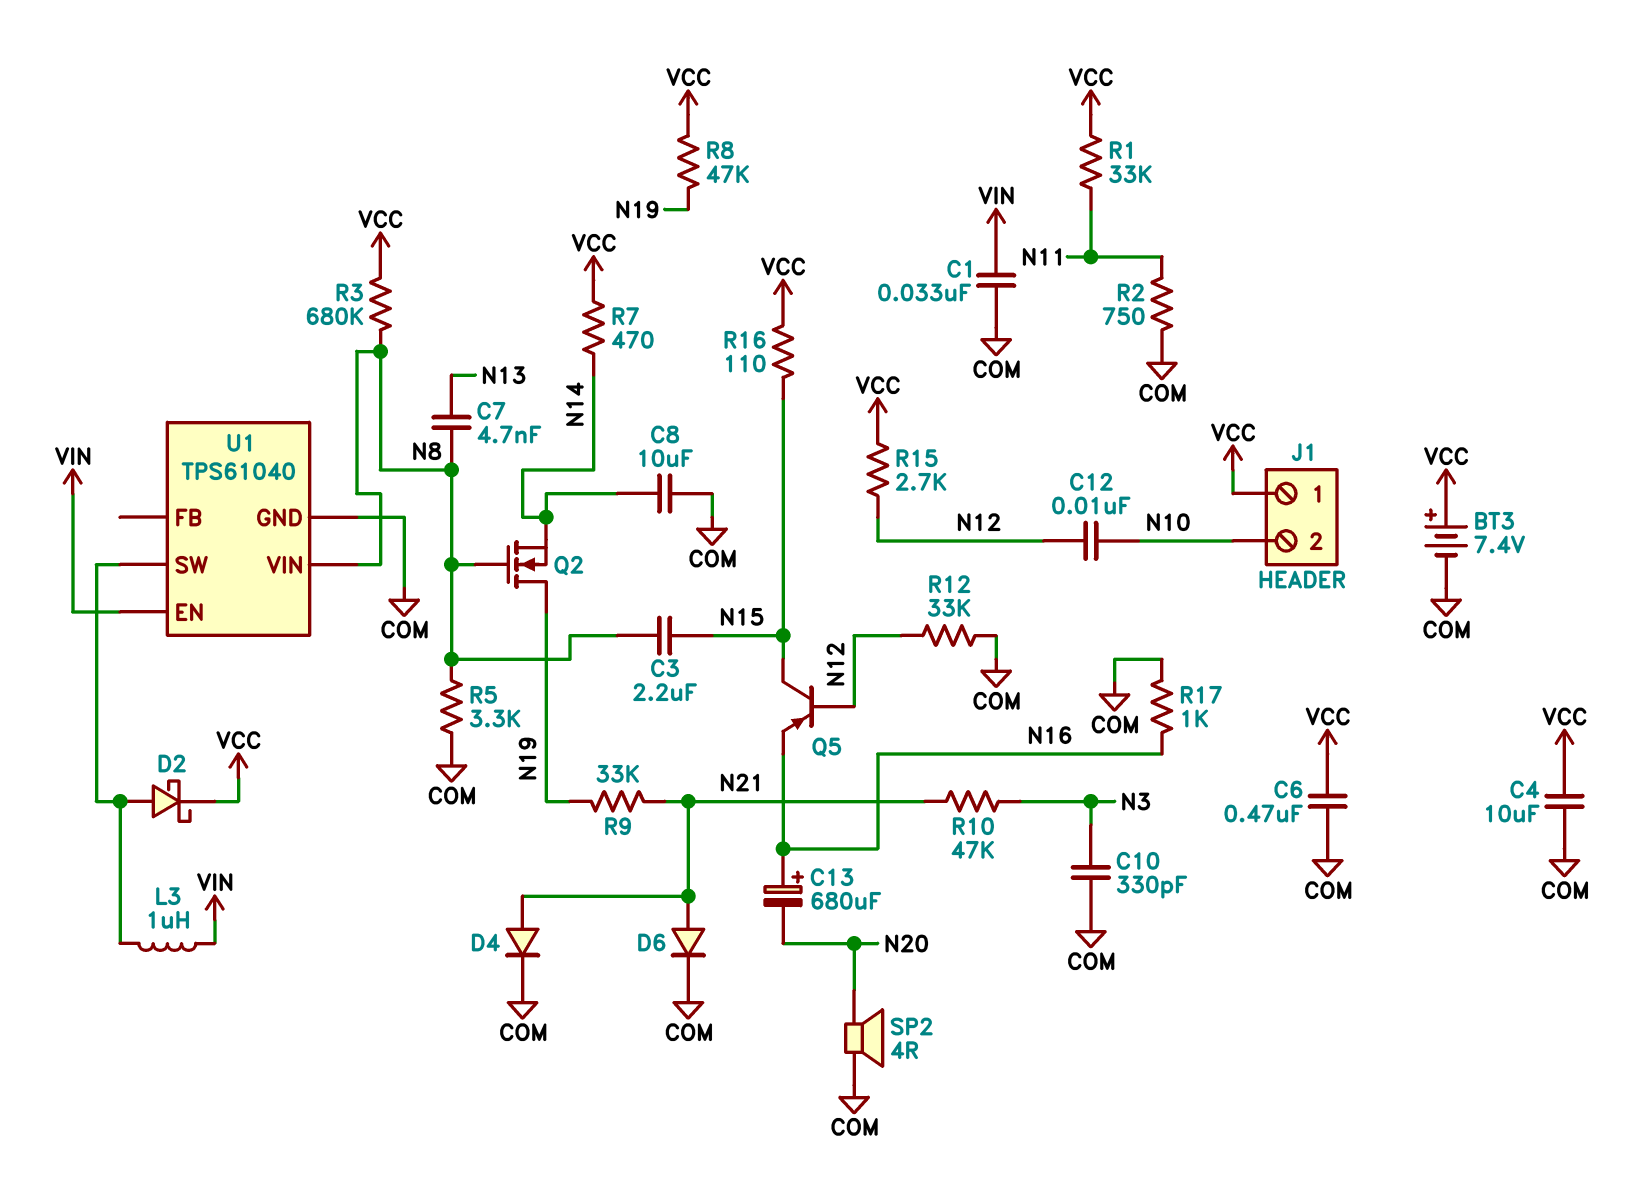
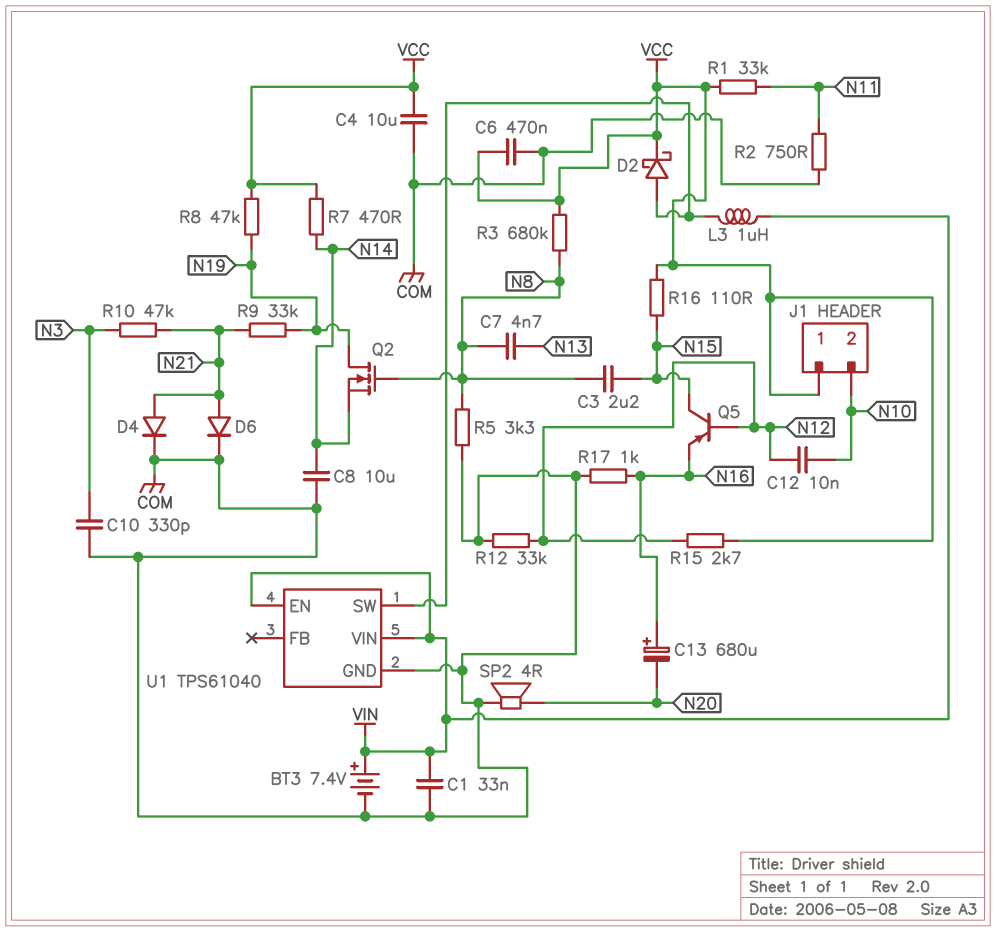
BT3: 7.4V (plus VCC, minus COM) -> 7.4V (plus VIN, minus COM)
U1 pin VIN: N8 -> VIN

